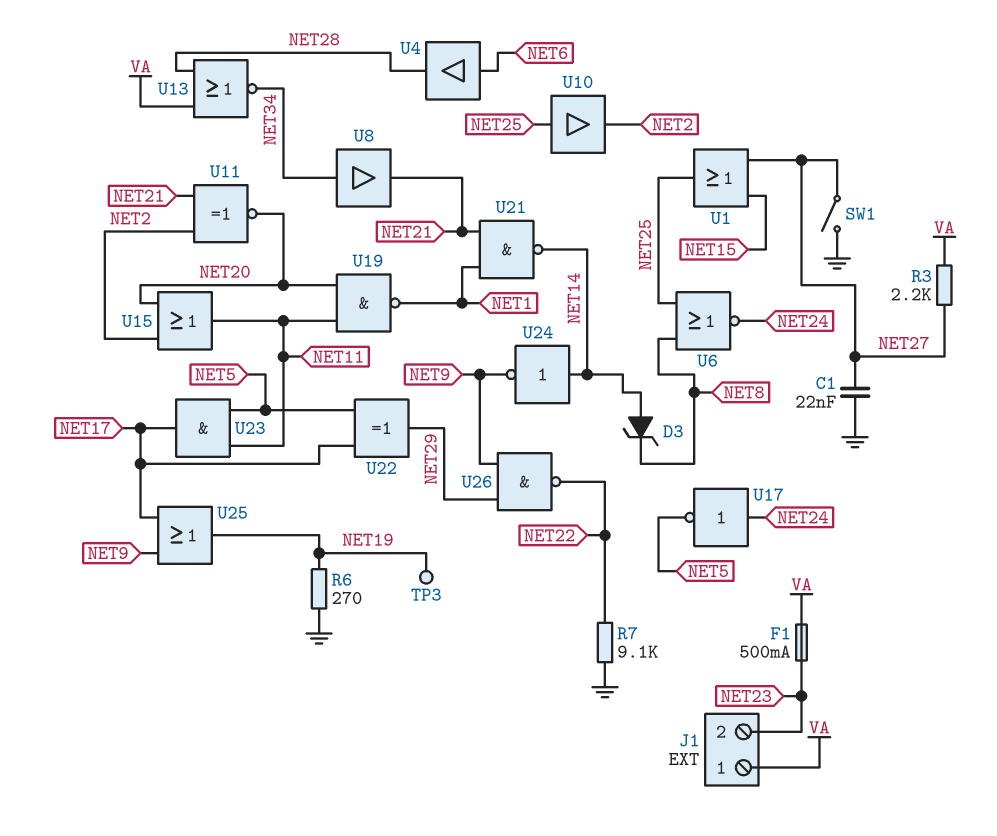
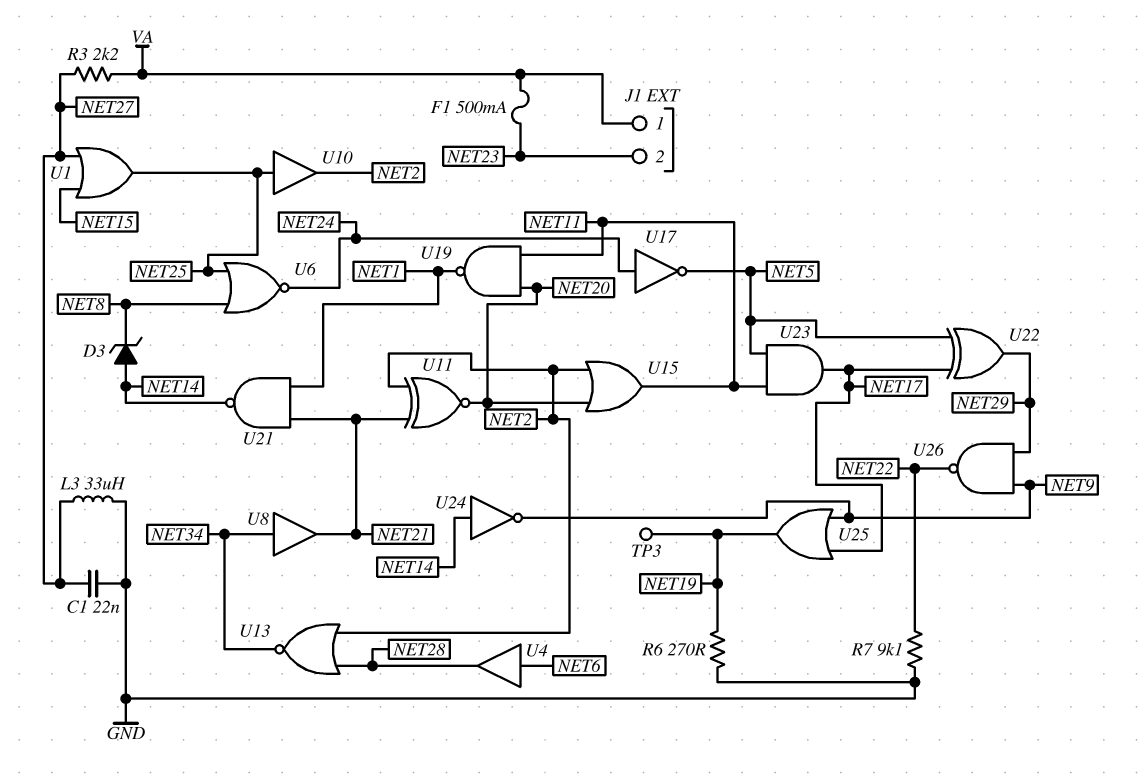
L3: none -> 33uH (GND, NET27)
SW1: switch (GND, NET27) -> none
U13: NOR (in NET28, in VA, out NET34) -> NOR (in NET2, in NET28, out NET34)

